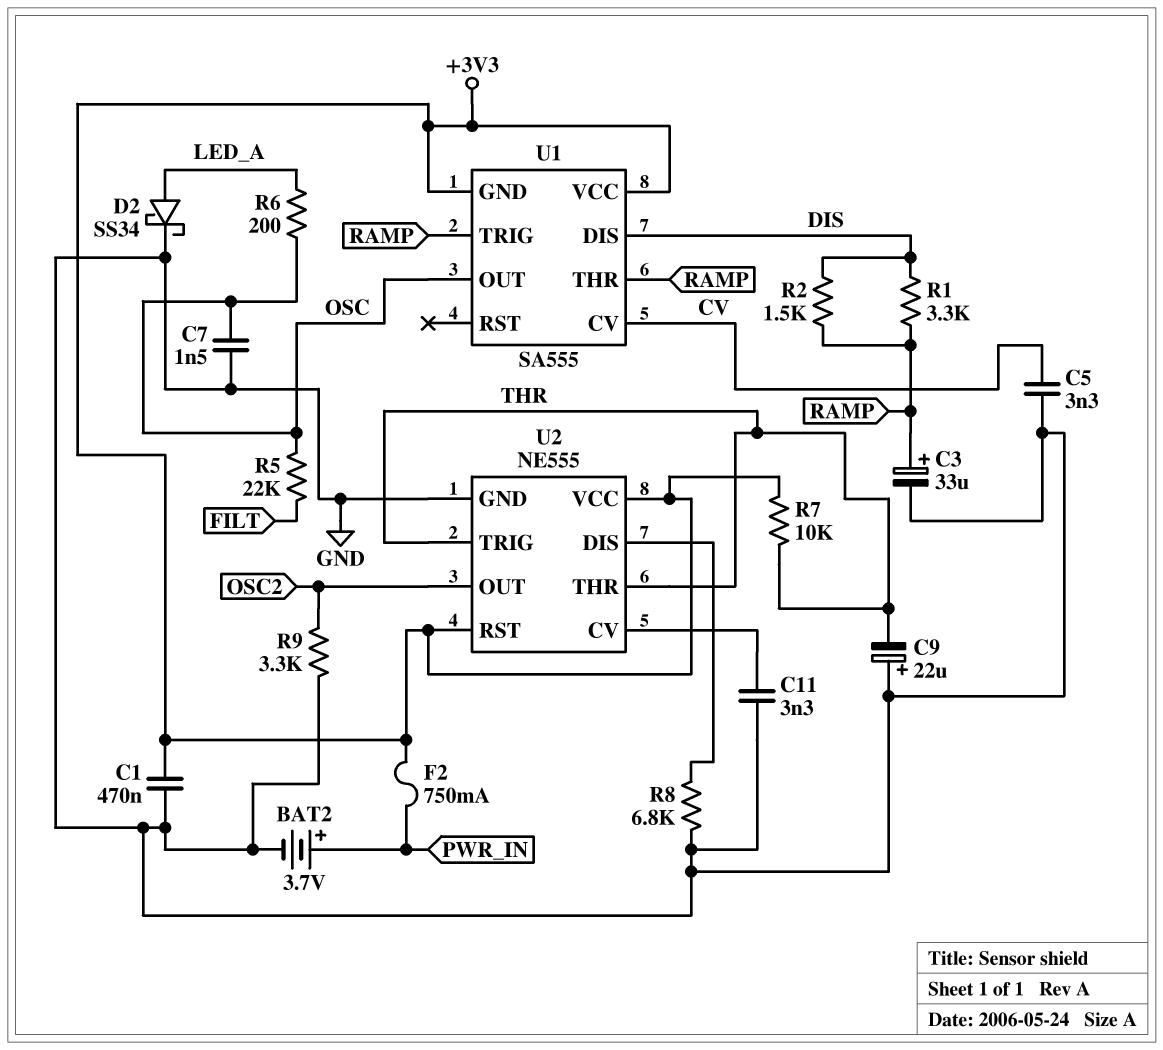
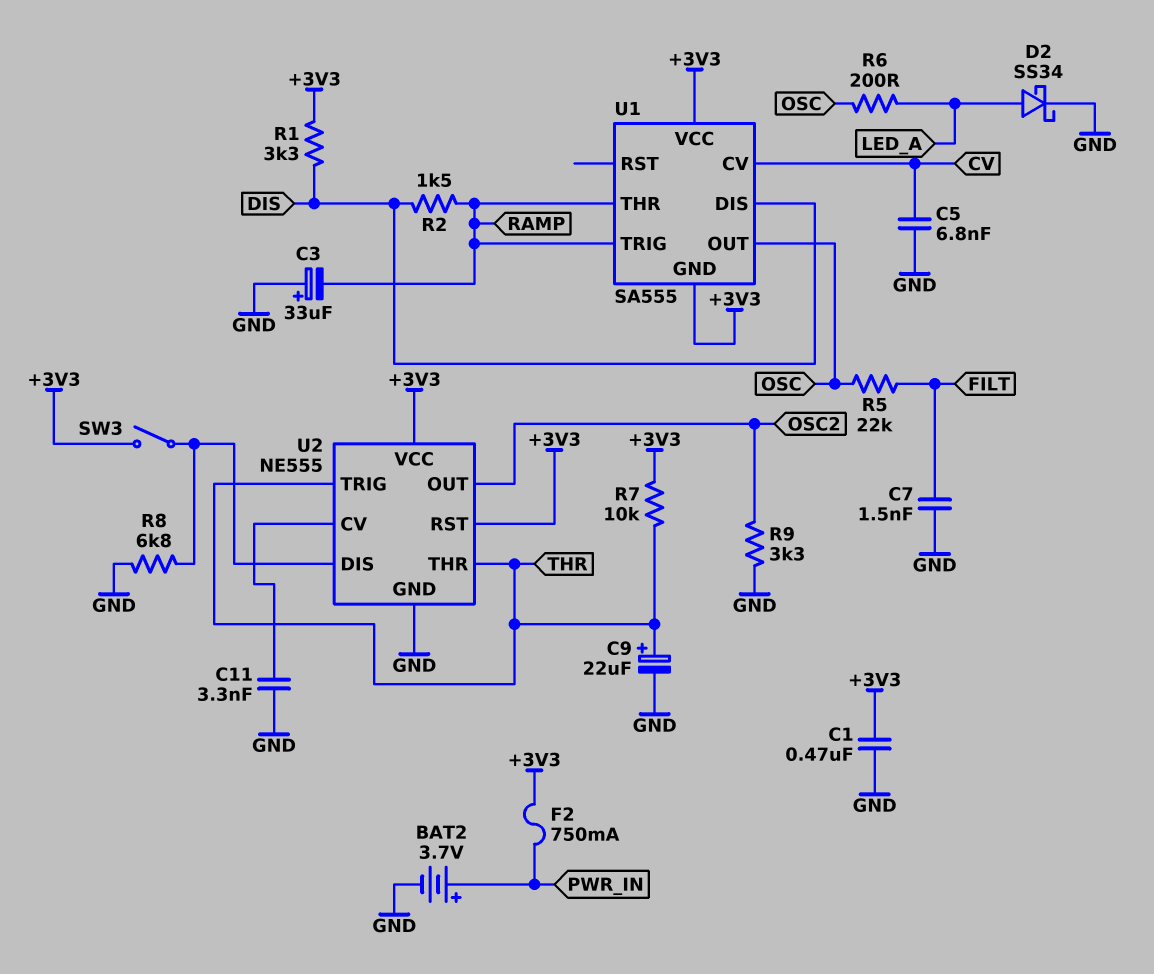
C3: 33uF (plus RAMP, minus GND) -> 33uF (plus GND, minus RAMP)
C5: 3.3nF (CV, GND) -> 6.8nF (CV, GND)
C7: 1.5nF (GND, OSC) -> 1.5nF (FILT, GND)
C9: 22uF (plus GND, minus THR) -> 22uF (plus THR, minus GND)
R1: 3.3k (DIS, RAMP) -> 3.3k (+3V3, DIS)
SW3: none -> switch (+3V3, U2/DIS)

